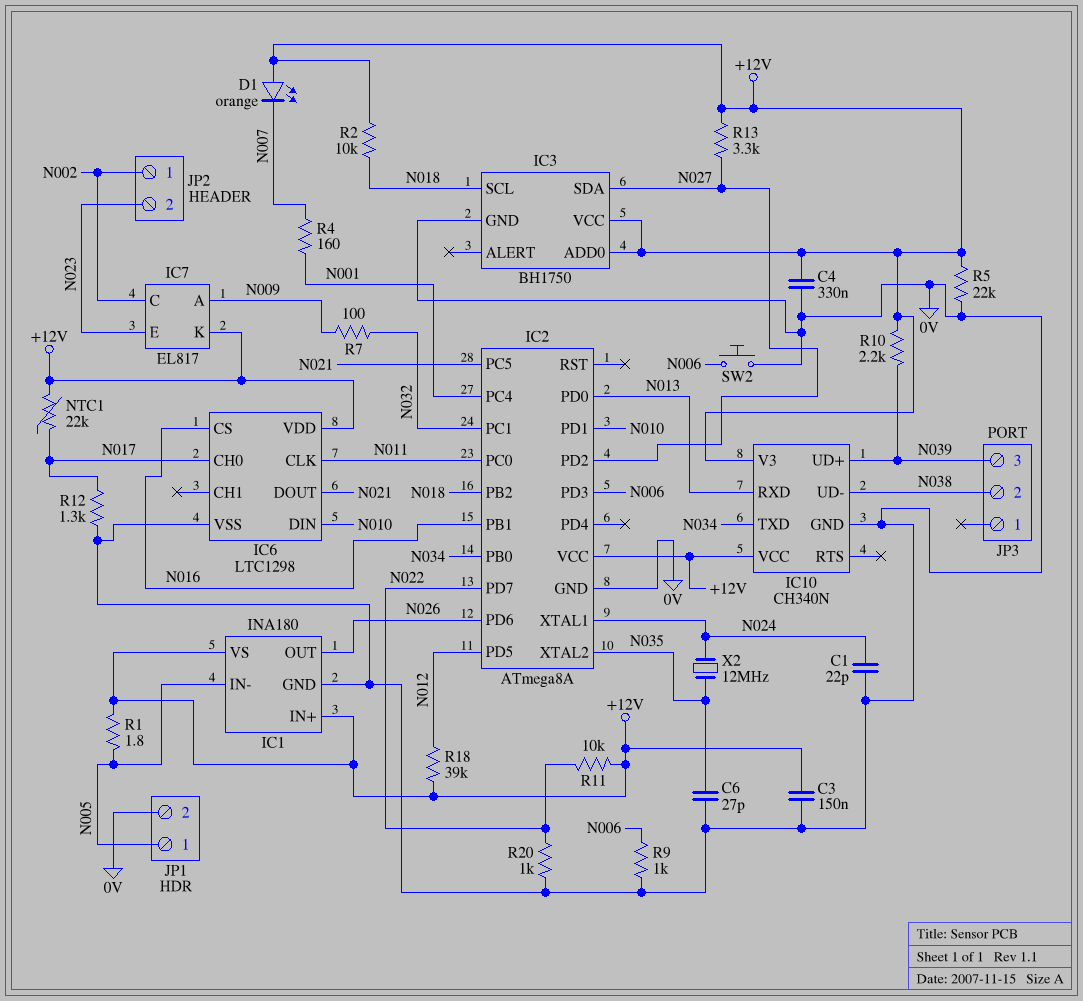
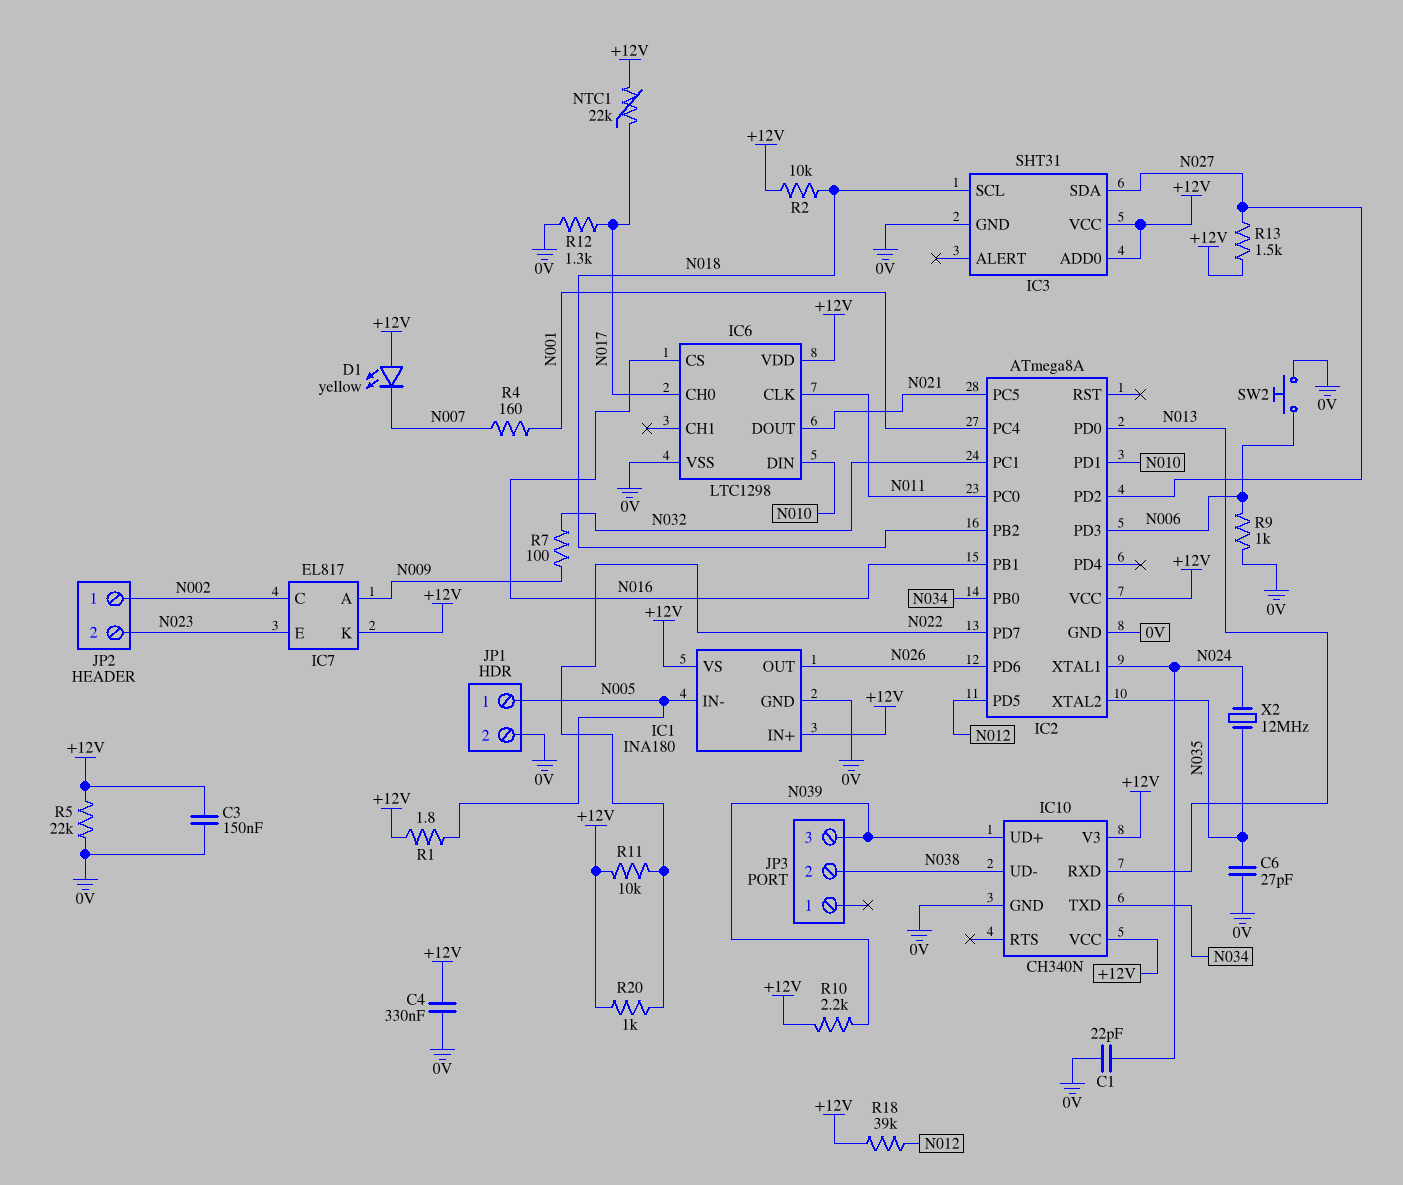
D1: LED orange (A +12V, K N007) -> LED yellow (A +12V, K N007)
IC3: BH1750 -> SHT31
R13: 3.3k (+12V, N027) -> 1.5k (+12V, N027)
R20: 1k (0V, N022) -> 1k (+12V, N022)

